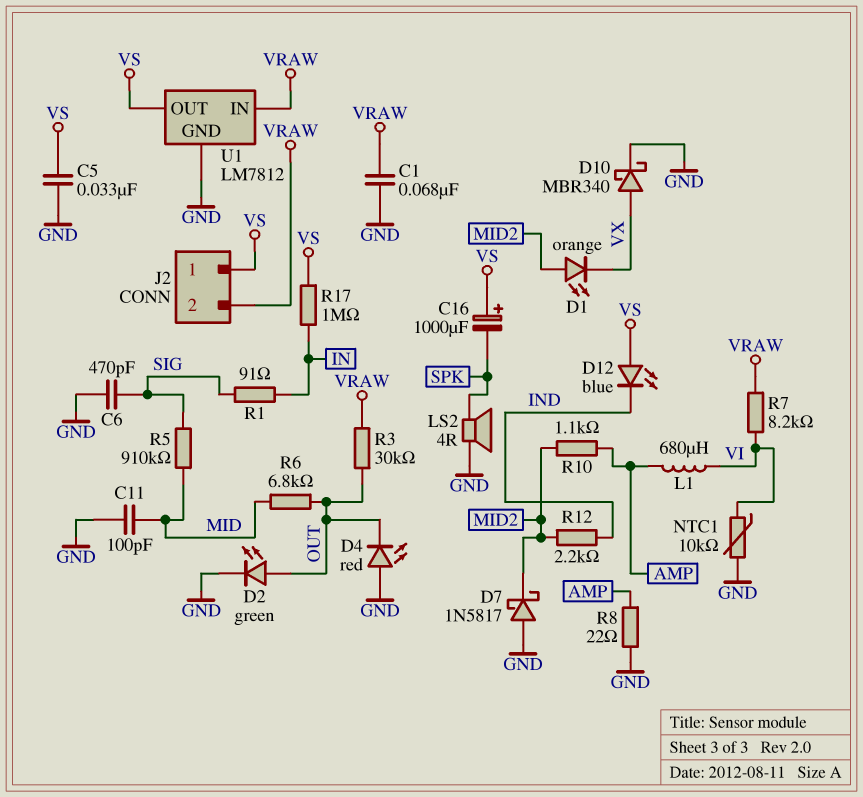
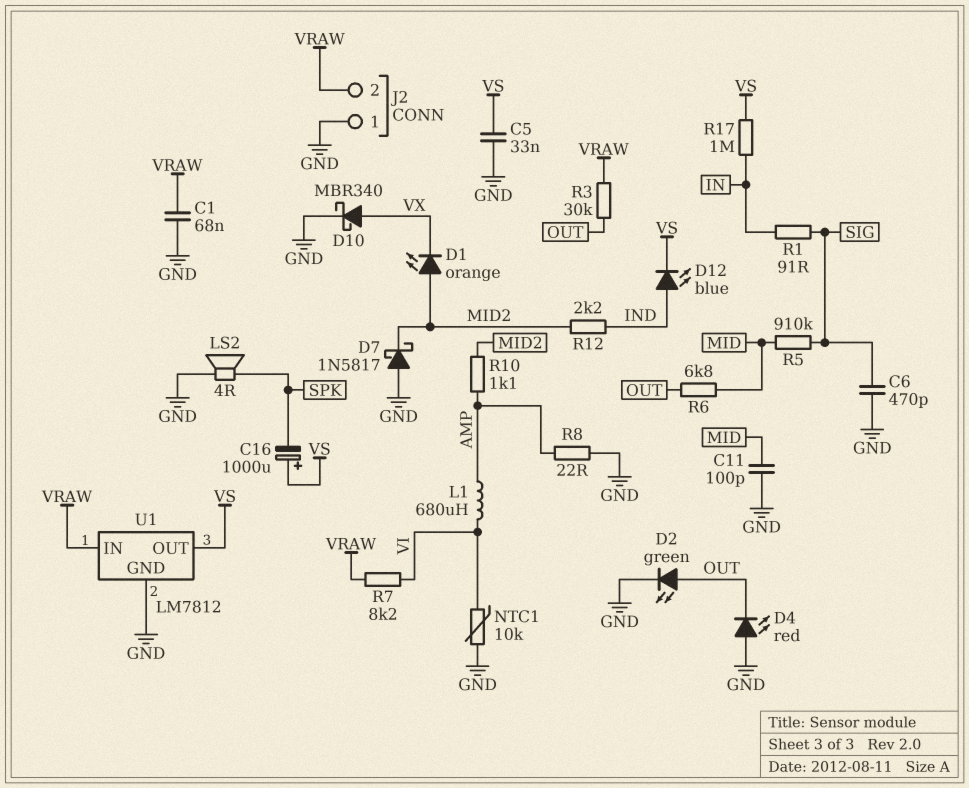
D12: LED blue (A VS, K IND) -> LED blue (A IND, K VS)
J2 pin 1: VS -> GND

